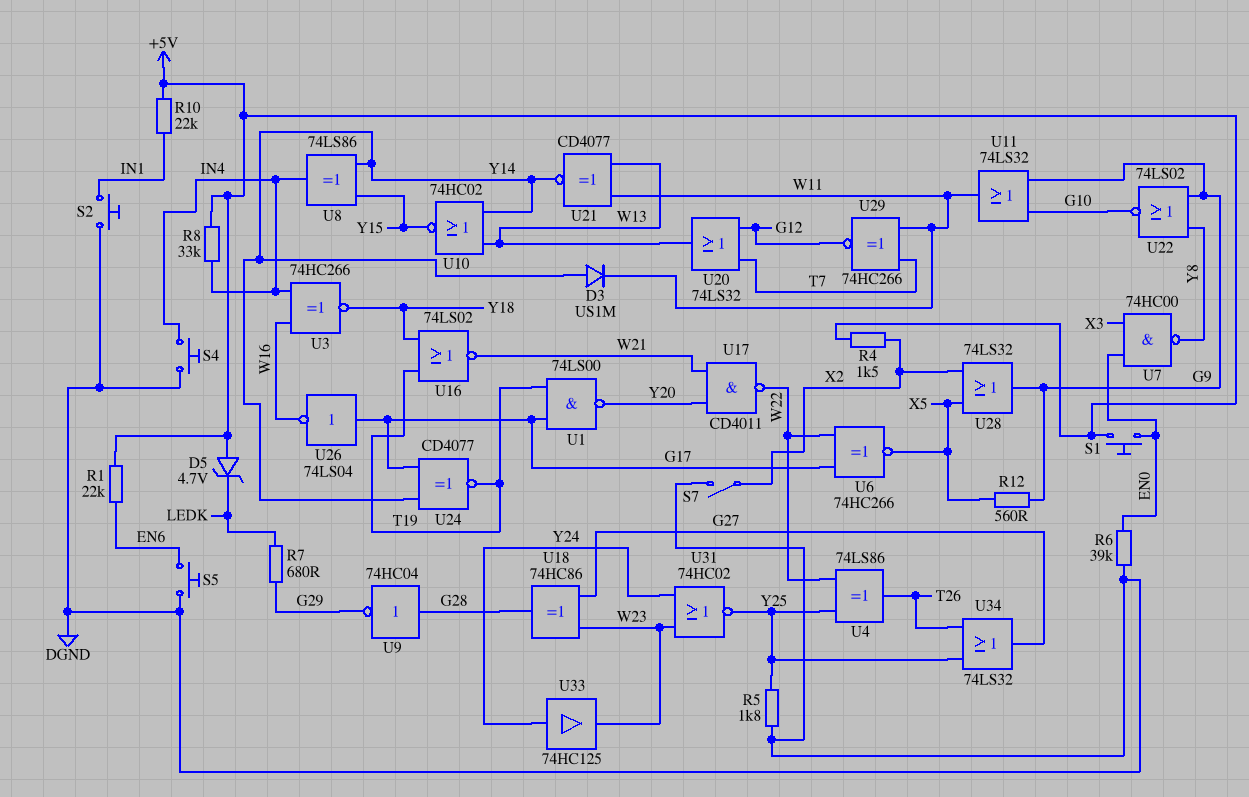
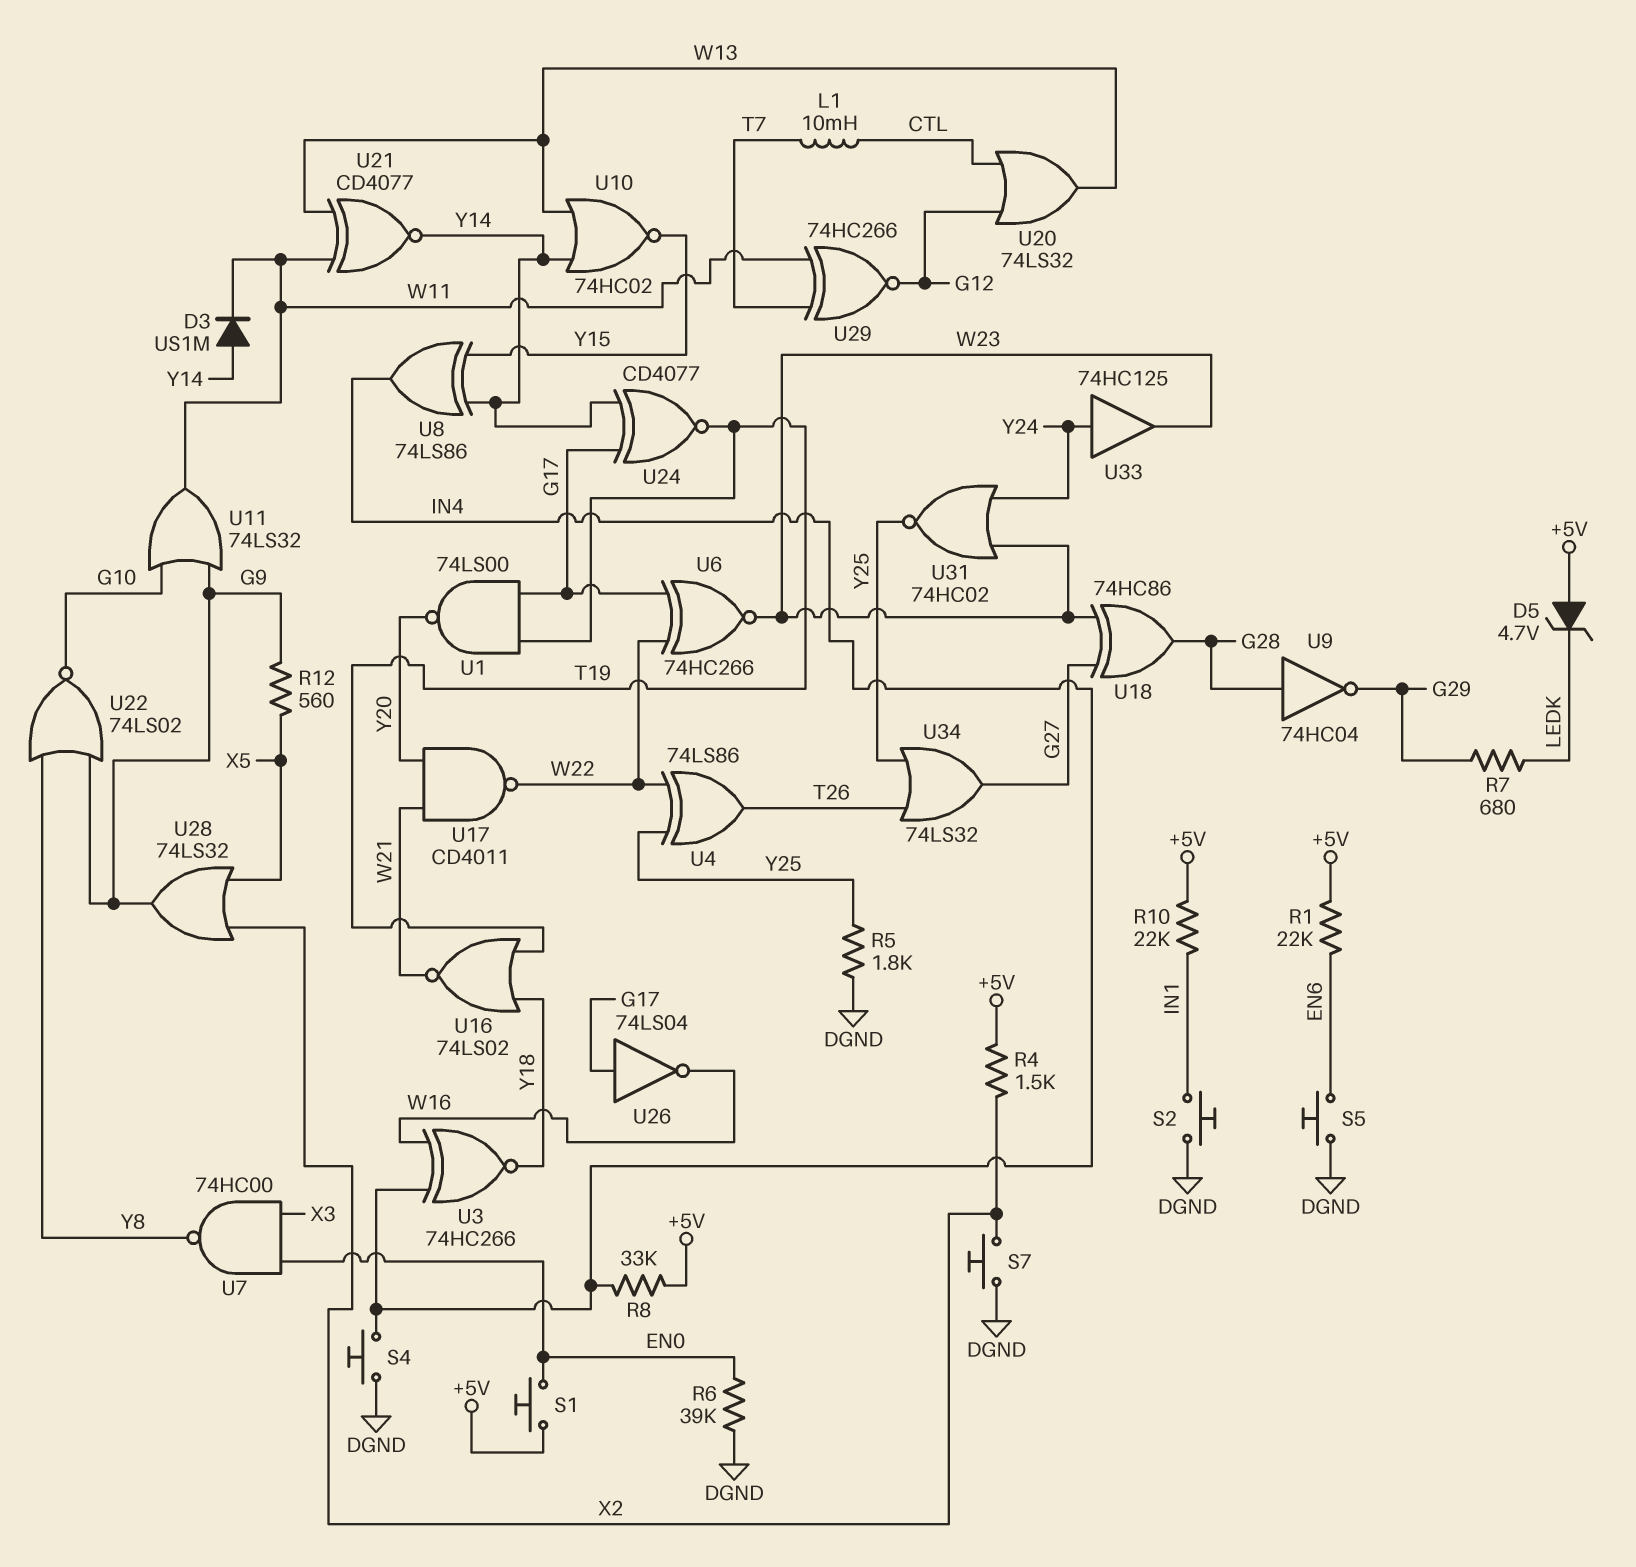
L1: none -> 10mH (CTL, T7)
S7: switch (DGND, X2) -> button (DGND, X2)
U6: XNOR 74HC266 (in G17, in W22, out X5) -> XNOR 74HC266 (in G17, in W22, out W23)
U20: OR 74LS32 (in G12, in T7, out W13) -> OR 74LS32 (in CTL, in G12, out W13)

